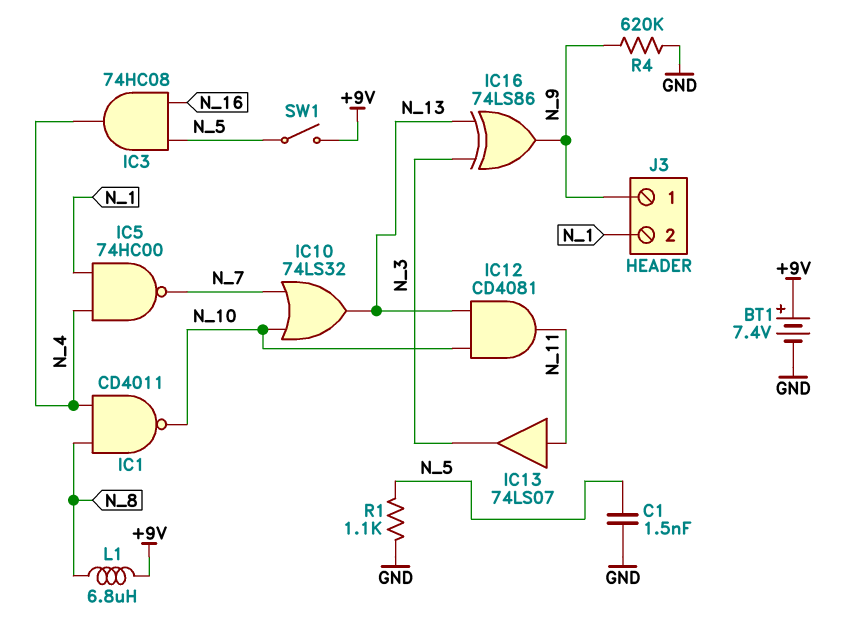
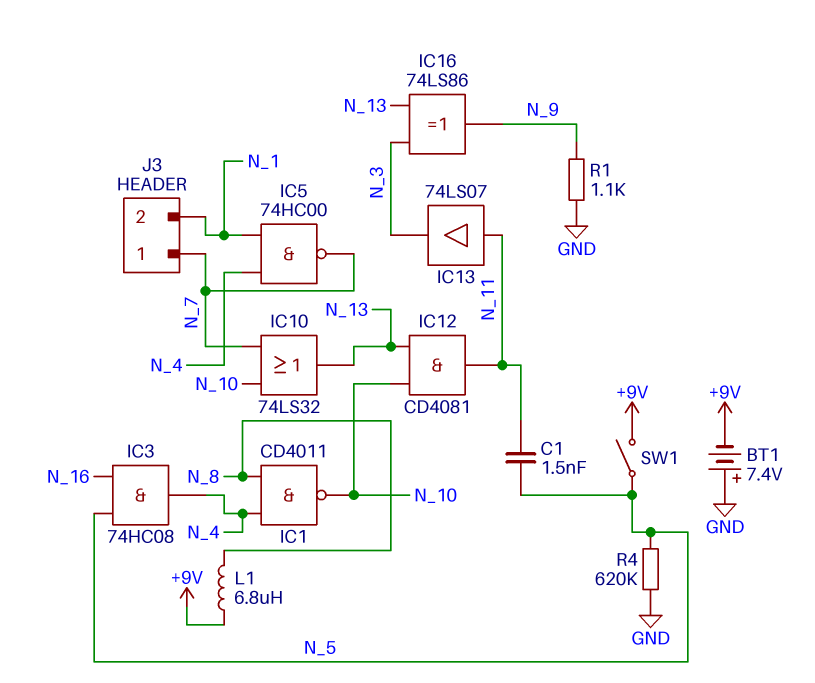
BT1: 7.4V (plus +9V, minus GND) -> 7.4V (plus GND, minus +9V)
C1: 1.5nF (GND, N_5) -> 1.5nF (N_5, N_11)
J3 pin 1: N_9 -> N_7
R1: 1.1k (GND, N_5) -> 1.1k (GND, N_9)
R4: 620k (GND, N_9) -> 620k (GND, N_5)

